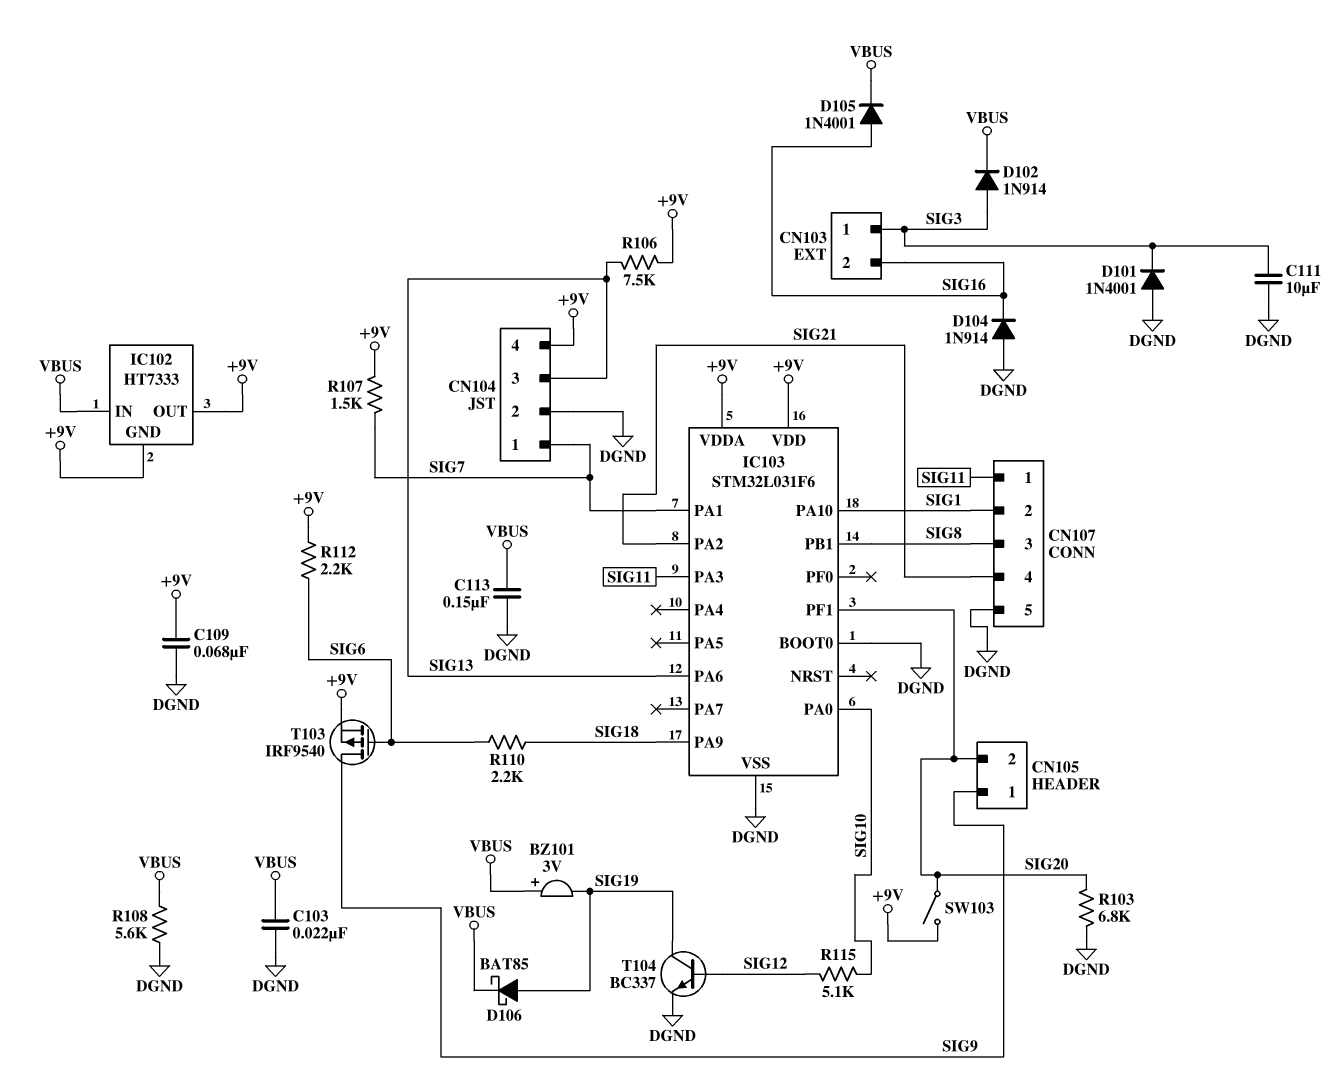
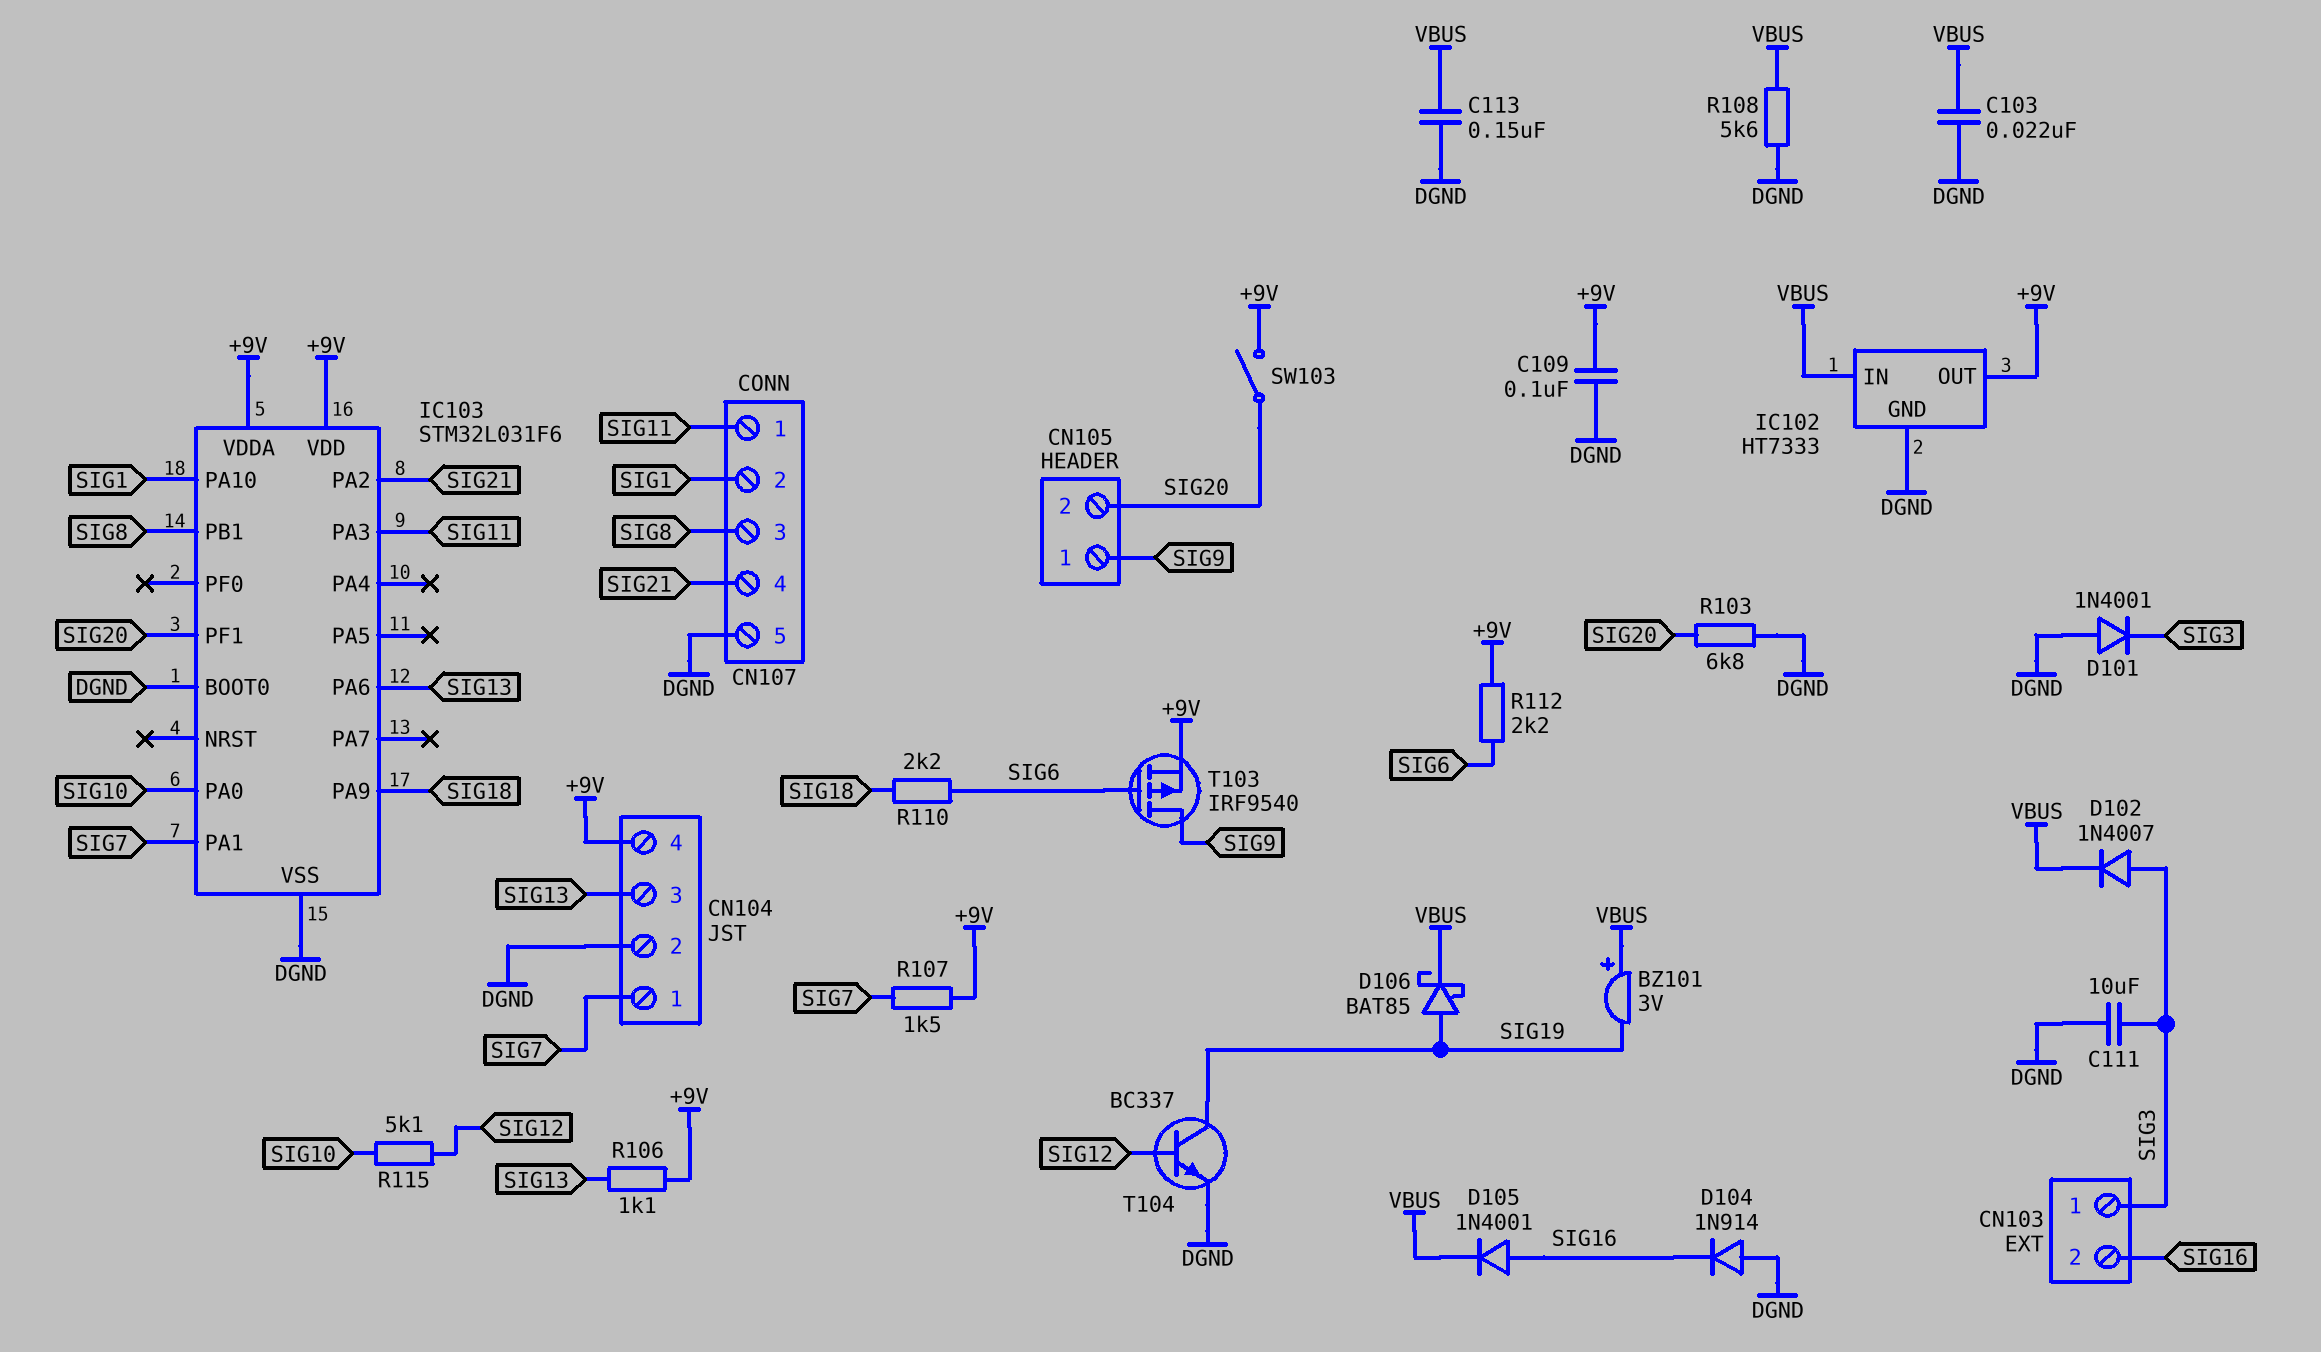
C109: 68nF (+9V, DGND) -> 100nF (+9V, DGND)
D102: diode 1N914 (A SIG3, K VBUS) -> diode 1N4007 (A SIG3, K VBUS)
IC102 pin GND: +9V -> DGND
R106: 7.5k (+9V, SIG13) -> 1.1k (+9V, SIG13)

